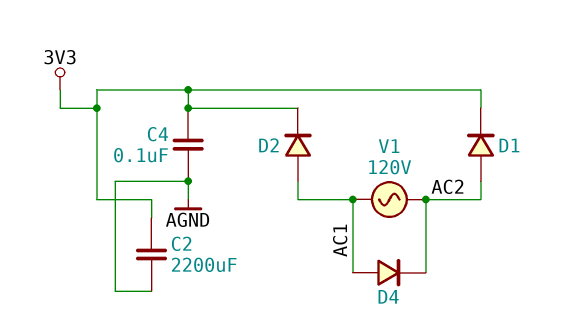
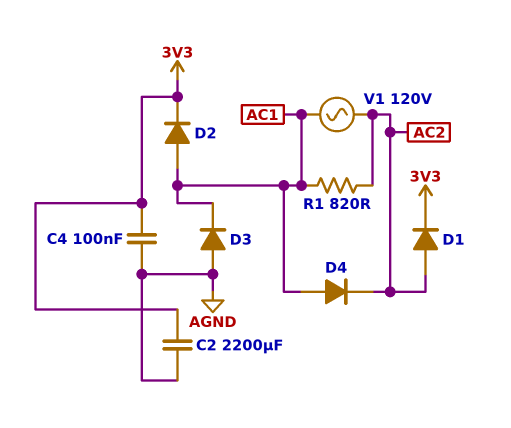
D3: none -> diode (A AGND, K AC1)
R1: none -> 820 (AC1, AC2)

